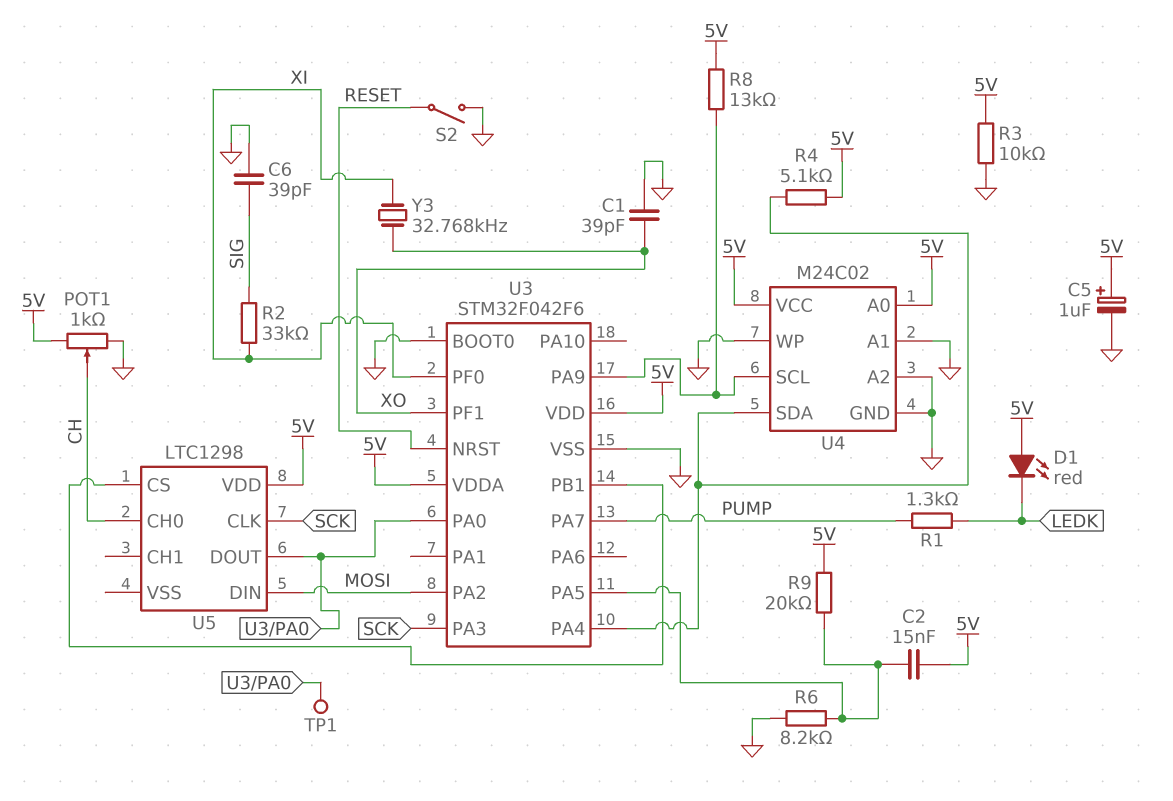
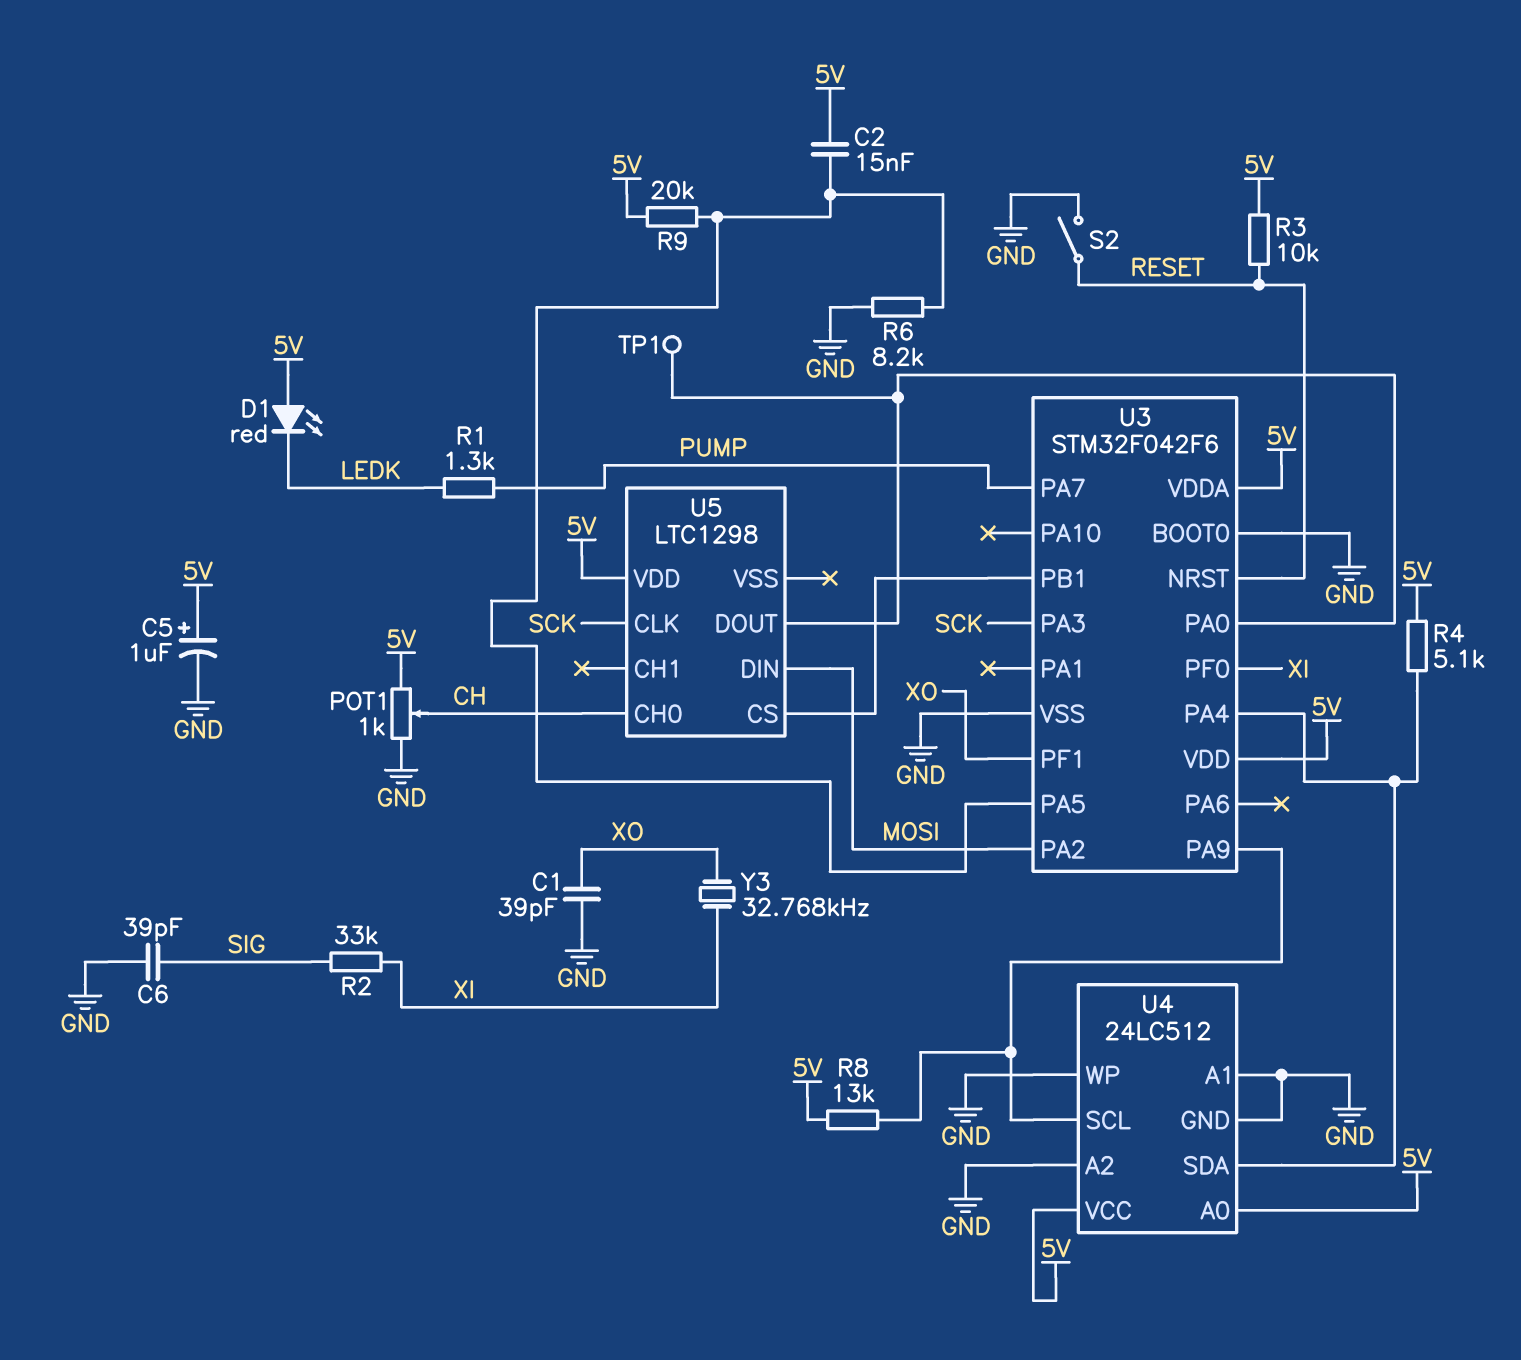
R3: 10k (5V, GND) -> 10k (5V, RESET)
U4: M24C02 -> 24LC512

